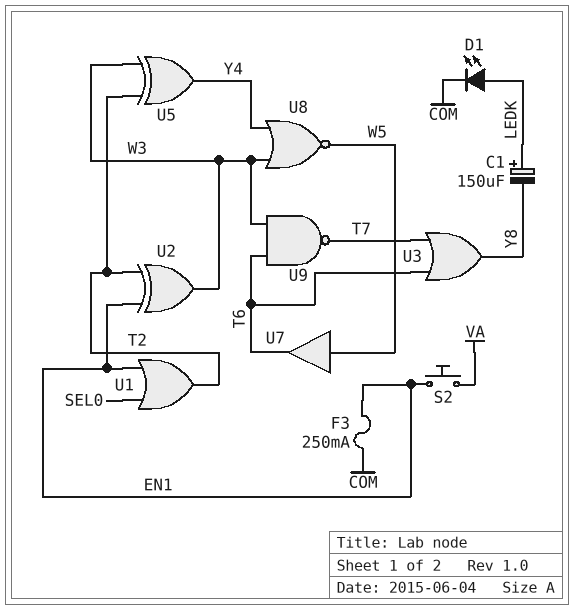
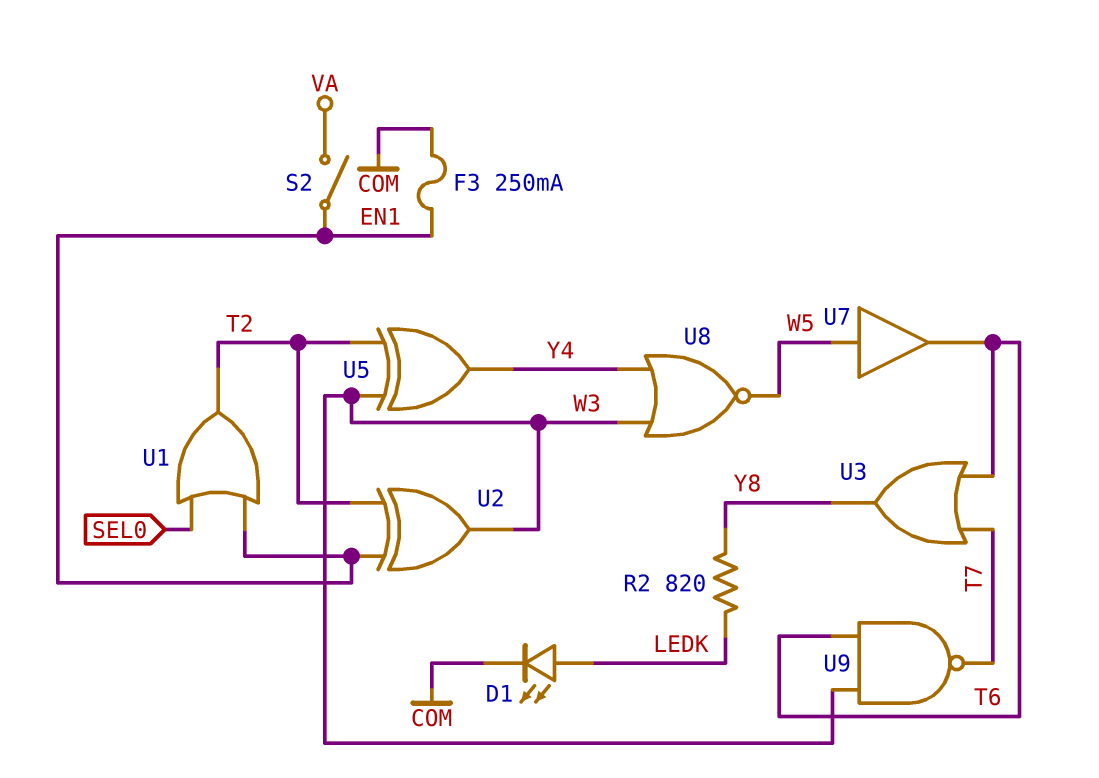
C1: 150uF (plus LEDK, minus Y8) -> none
R2: none -> 820 (LEDK, Y8)
S2: button (EN1, VA) -> switch (EN1, VA)

